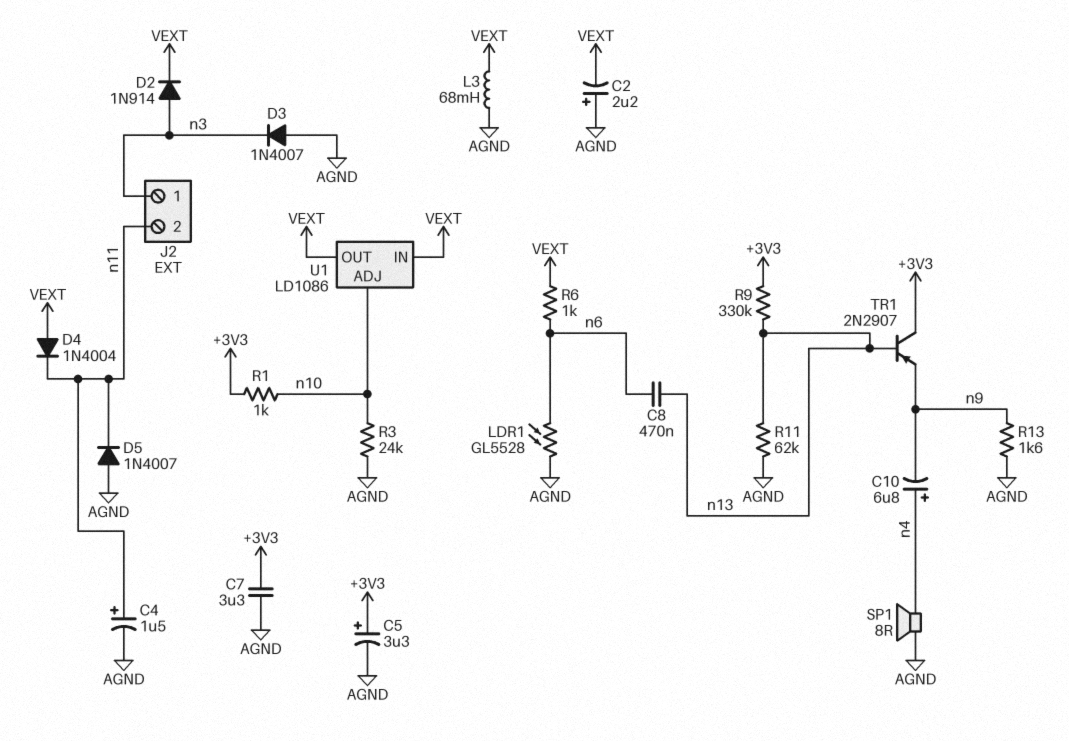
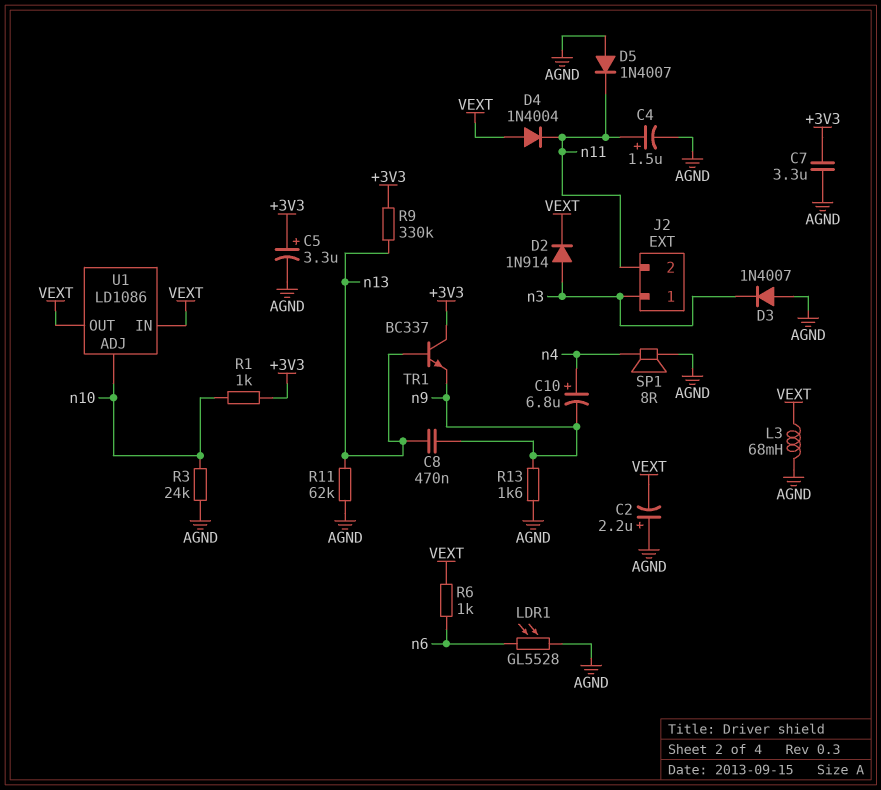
C8: 470nF (n6, n13) -> 470nF (n9, n13)
TR1: PNP 2N2907 (B n13, C +3V3, E n9) -> NPN BC337 (B n13, C +3V3, E n9)

